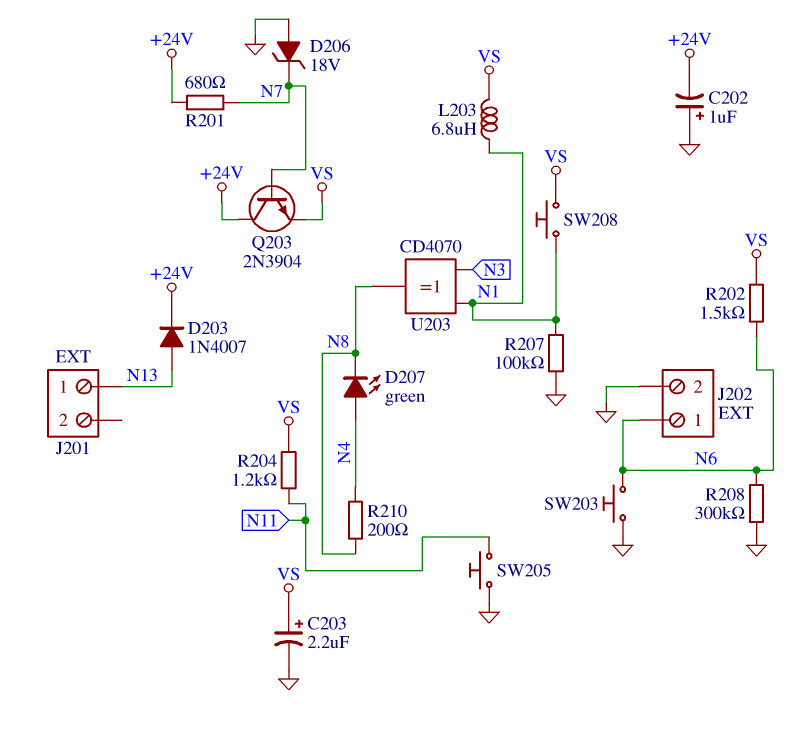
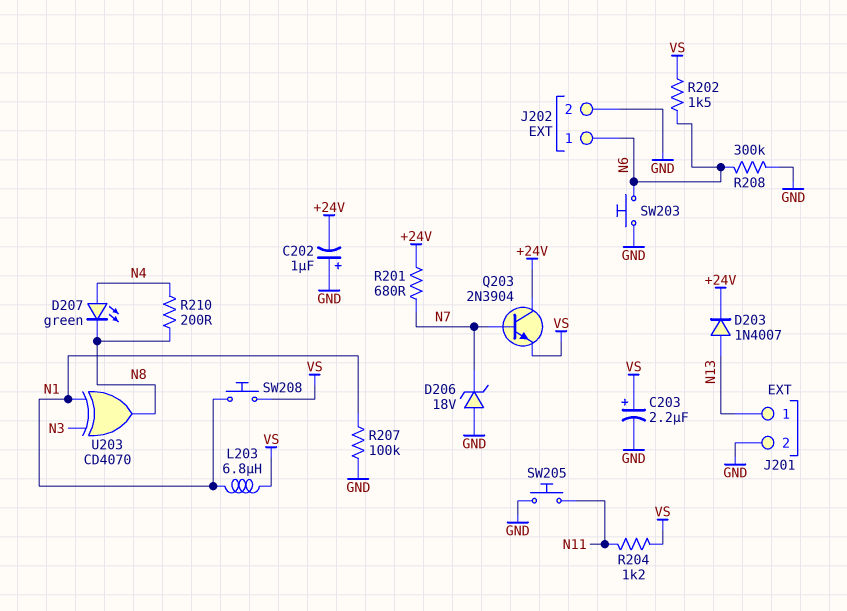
J201 pin 2: none -> GND

